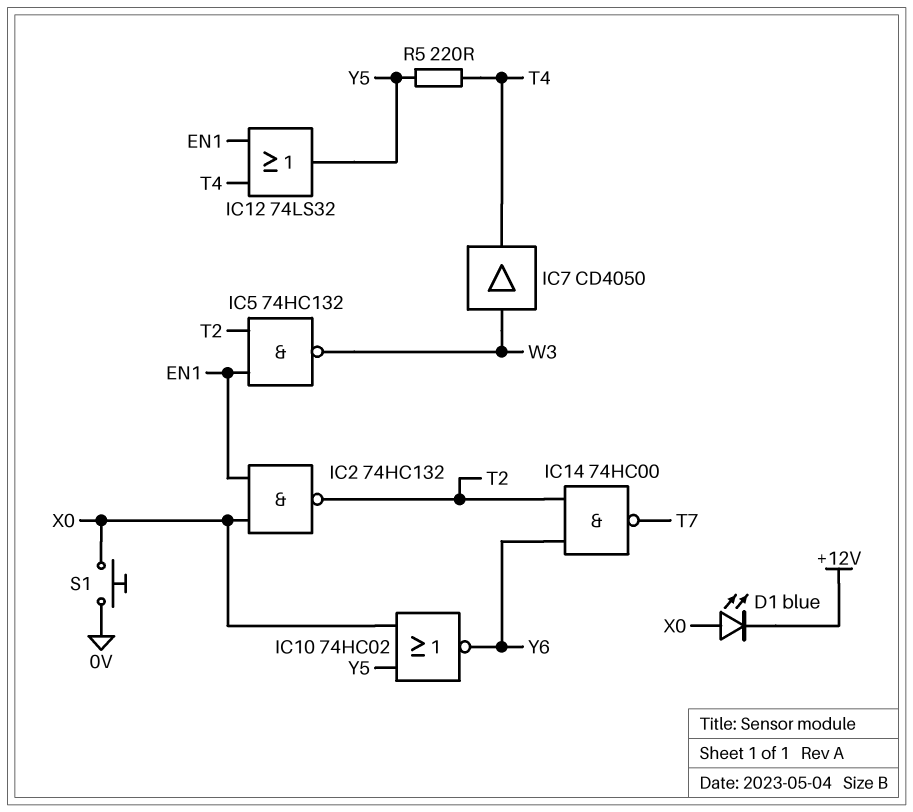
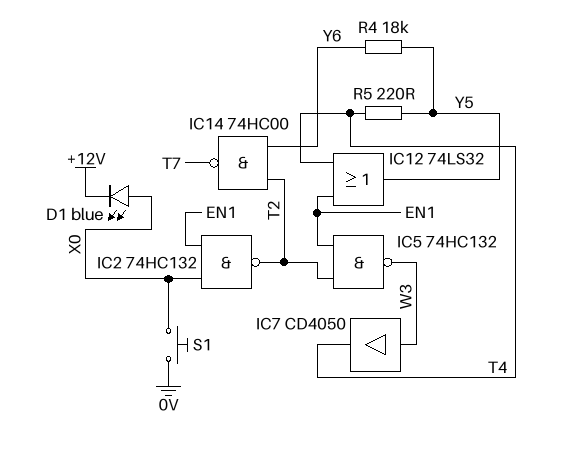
IC10: NOR 74HC02 (in X0, in Y5, out Y6) -> none
R4: none -> 18k (Y5, Y6)

